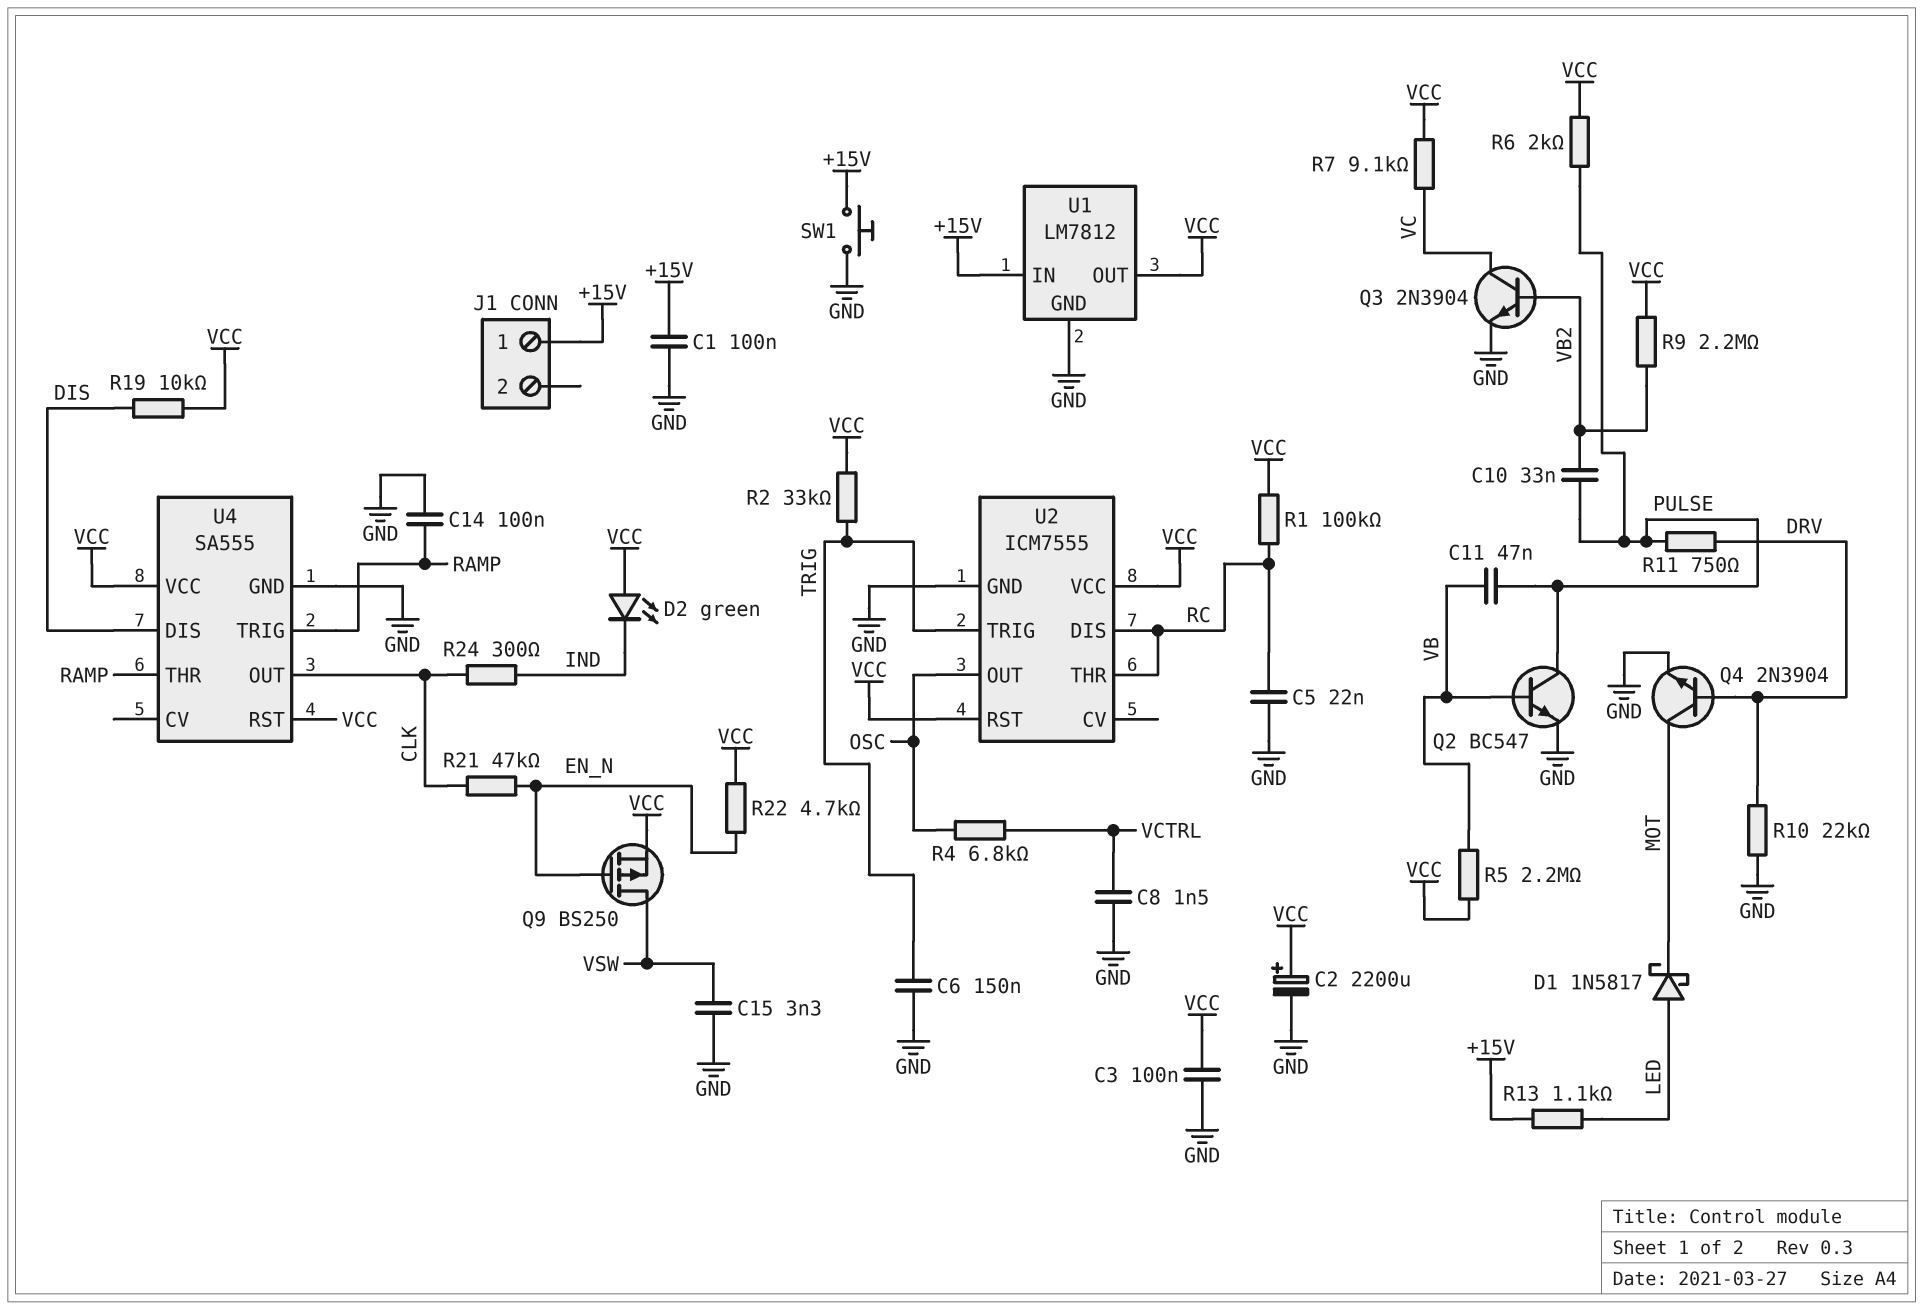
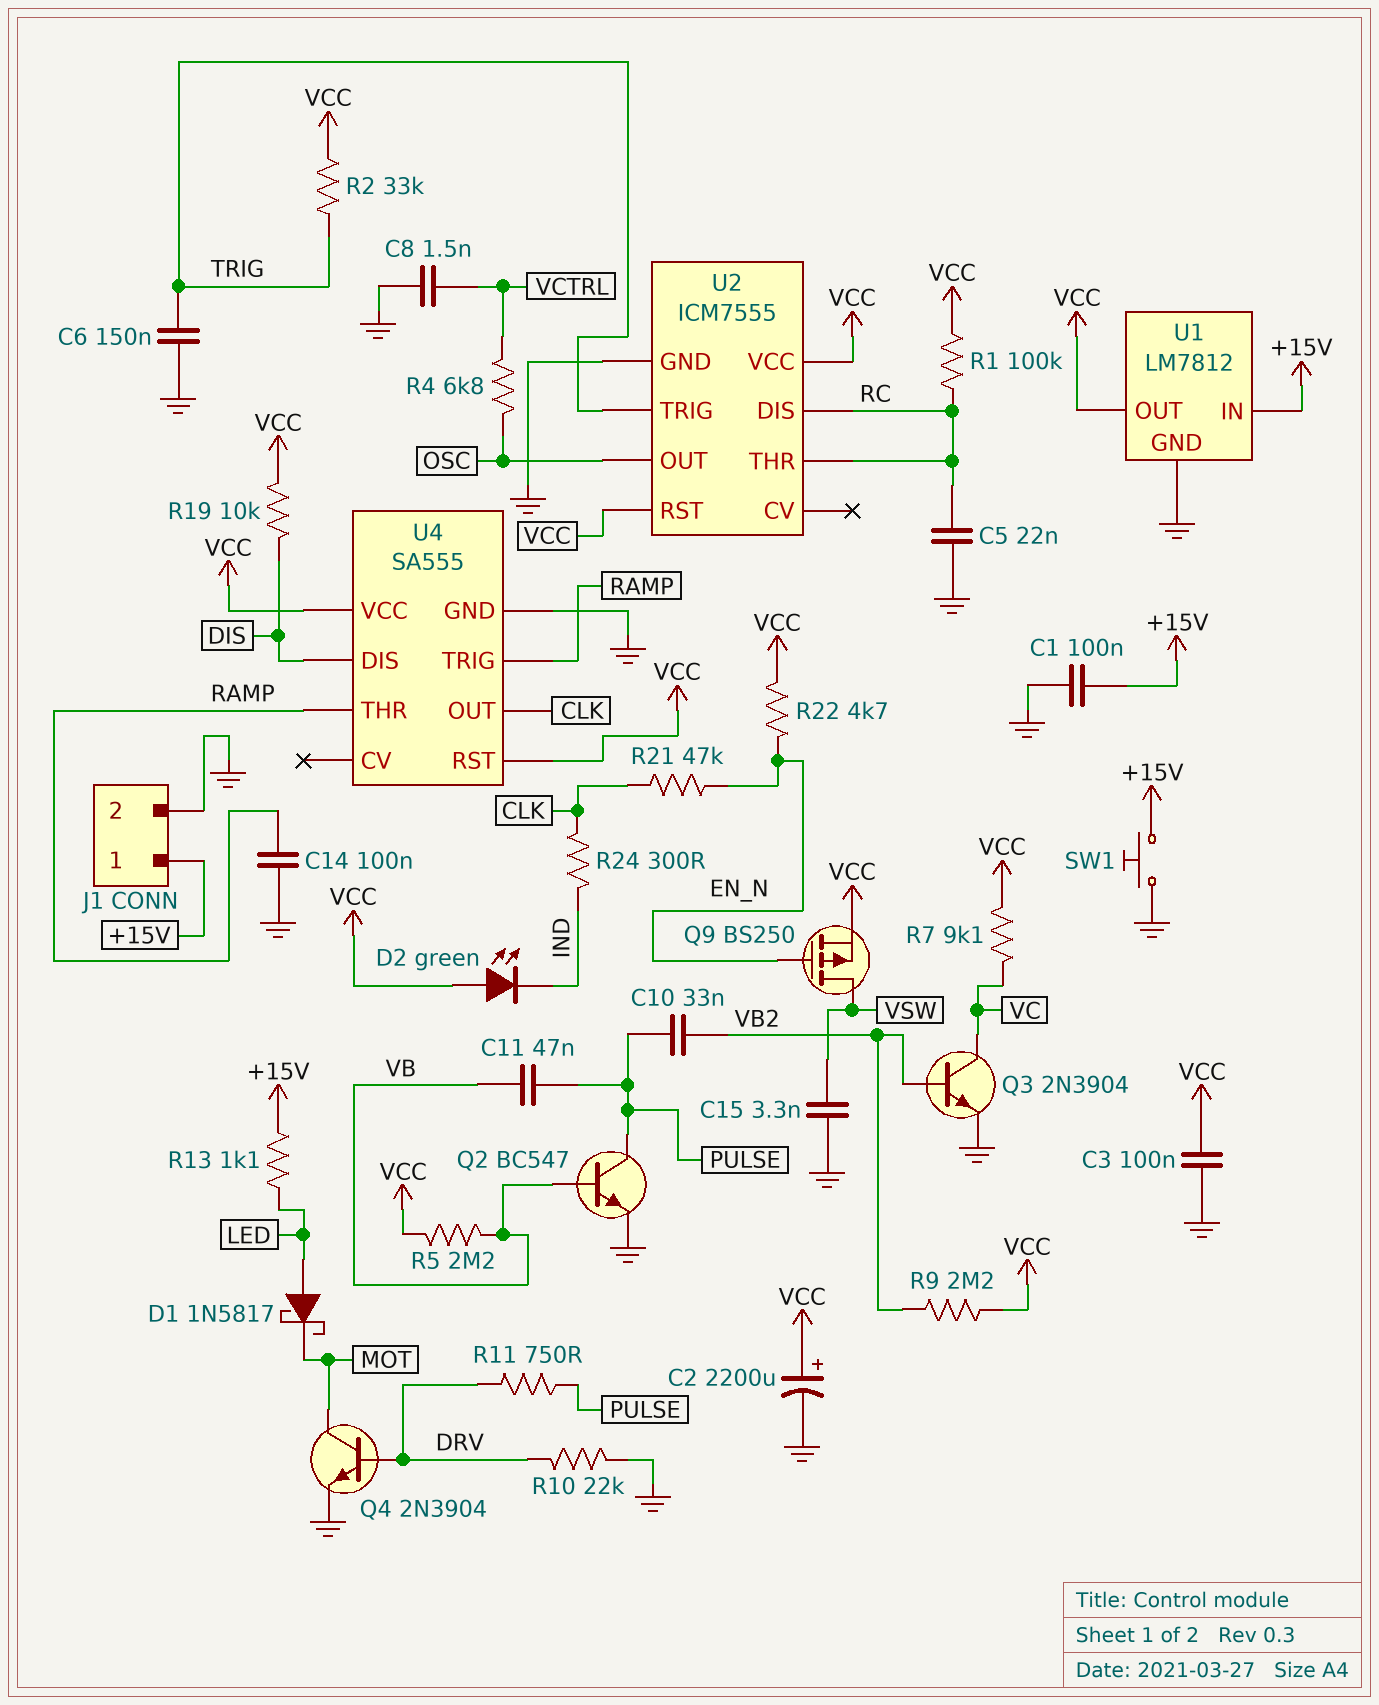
J1 pin 2: none -> GND
R6: 2k (PULSE, VCC) -> none

